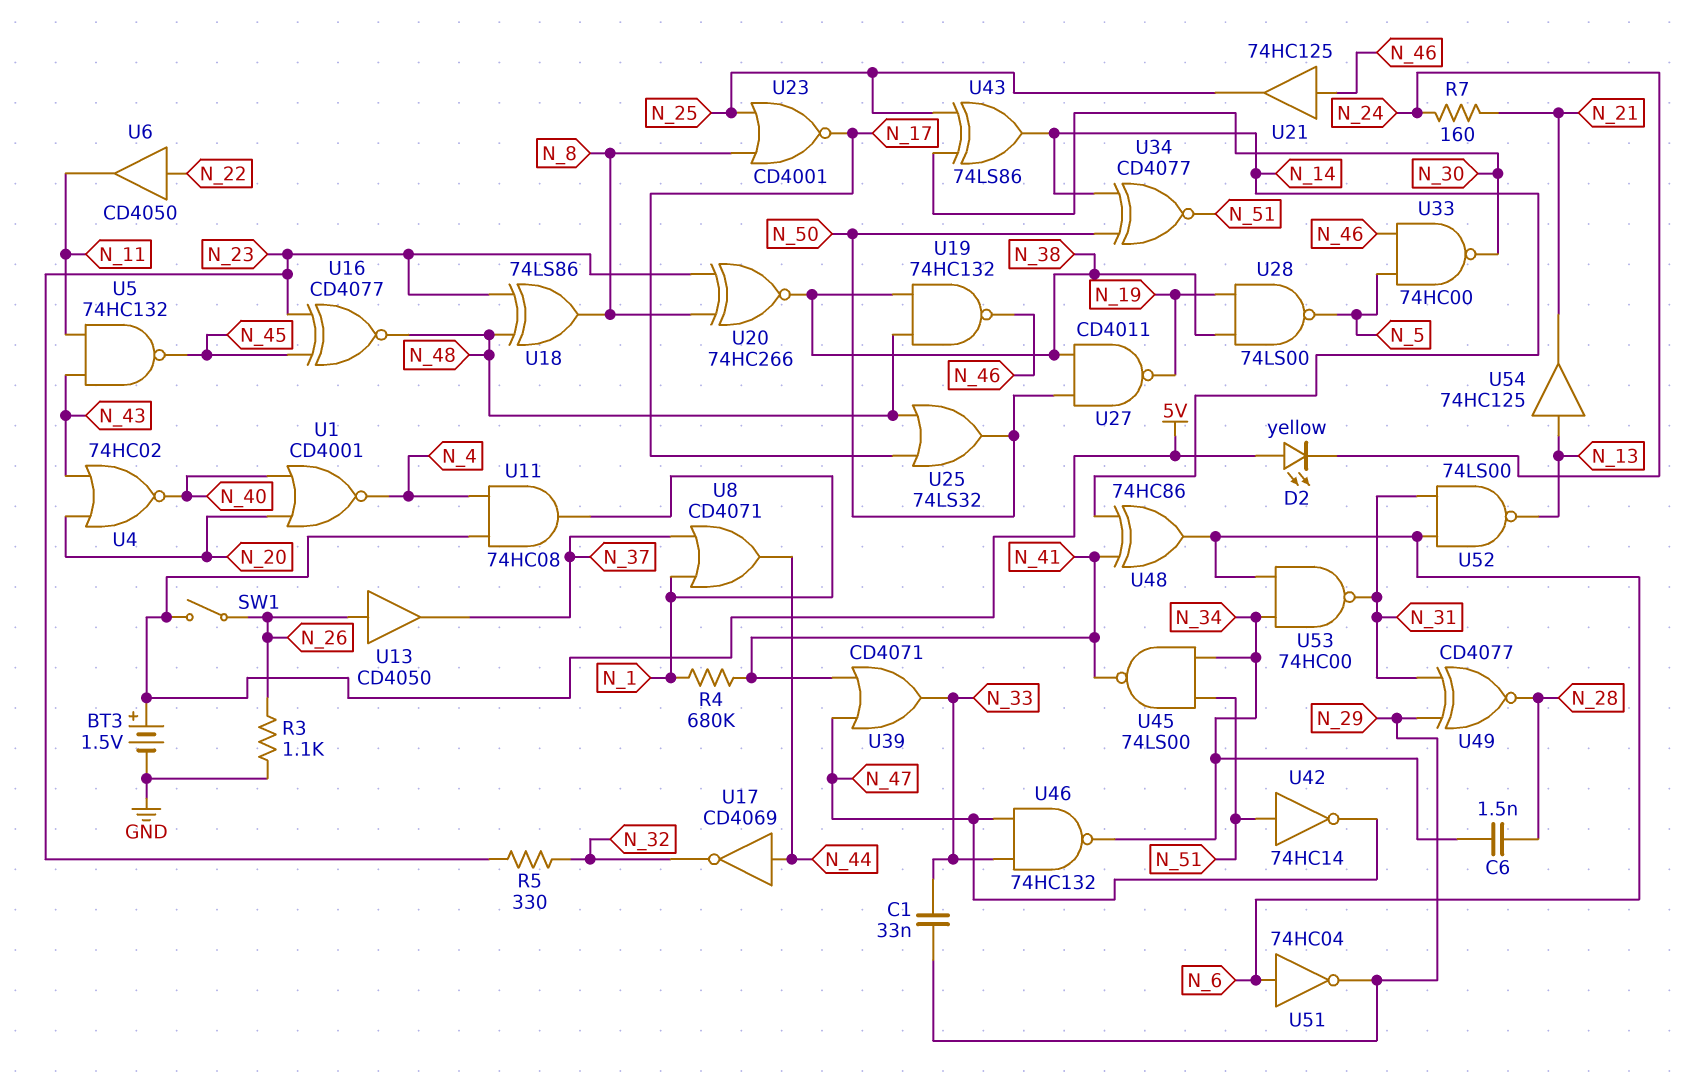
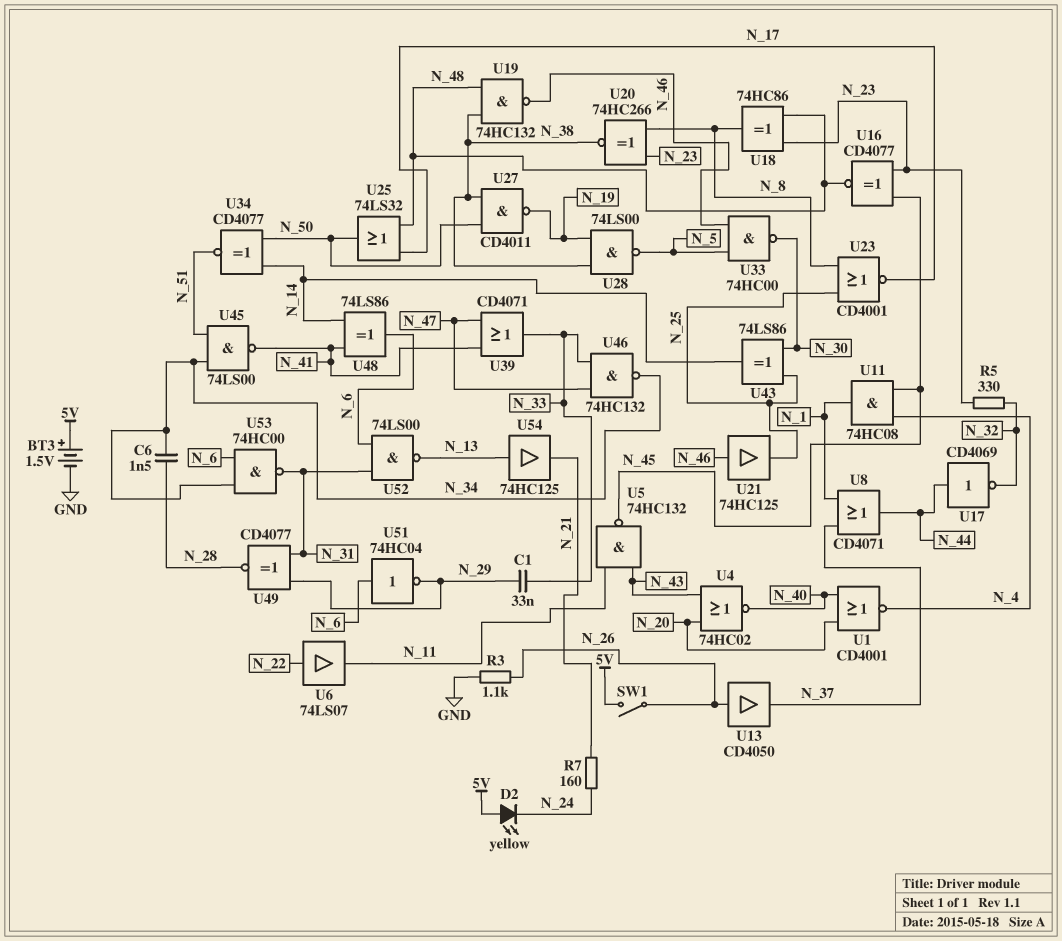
R4: 680k (N_1, N_41) -> none
U6: buffer CD4050 (in N_22, out N_11) -> buffer 74LS07 (in N_22, out N_11)
U11: AND 74HC08 (in 5V, in N_4, out N_1) -> AND 74HC08 (in N_4, in N_45, out N_1)
U18: XOR 74LS86 (in N_23, in N_48, out N_8) -> XOR 74HC86 (in N_23, in N_48, out N_8)
U42: NOT 74HC14 (in N_51, out N_47) -> none
U48: XOR 74HC86 (in N_14, in N_41, out N_6) -> XOR 74LS86 (in N_14, in N_41, out N_6)

